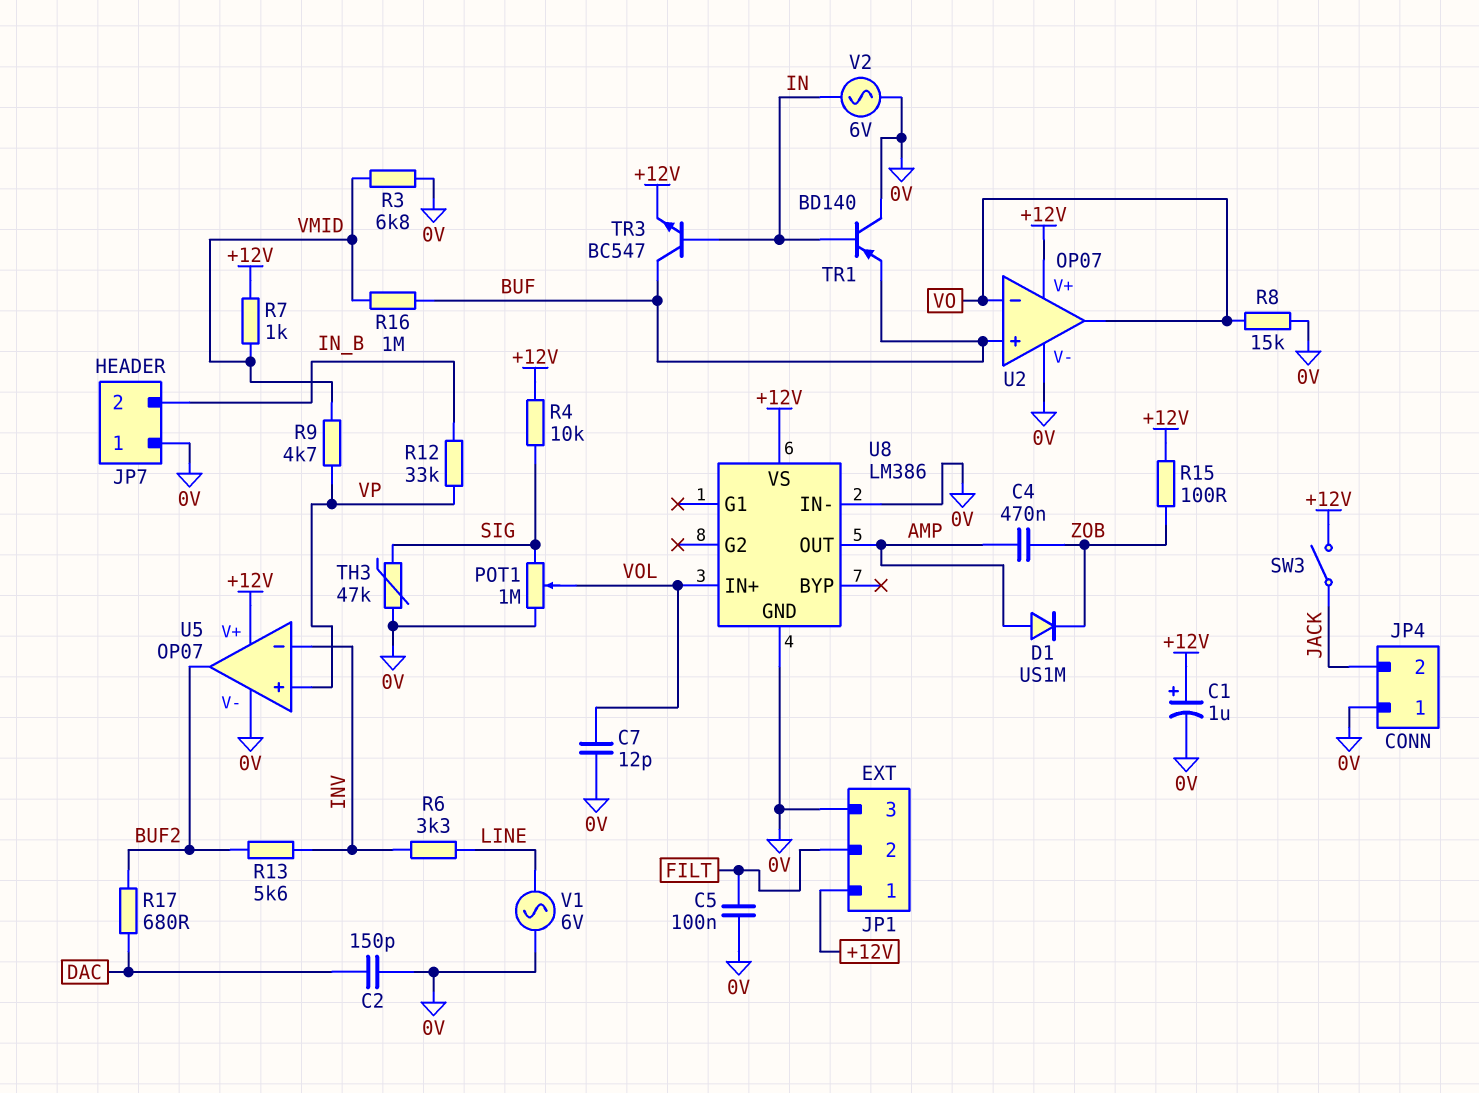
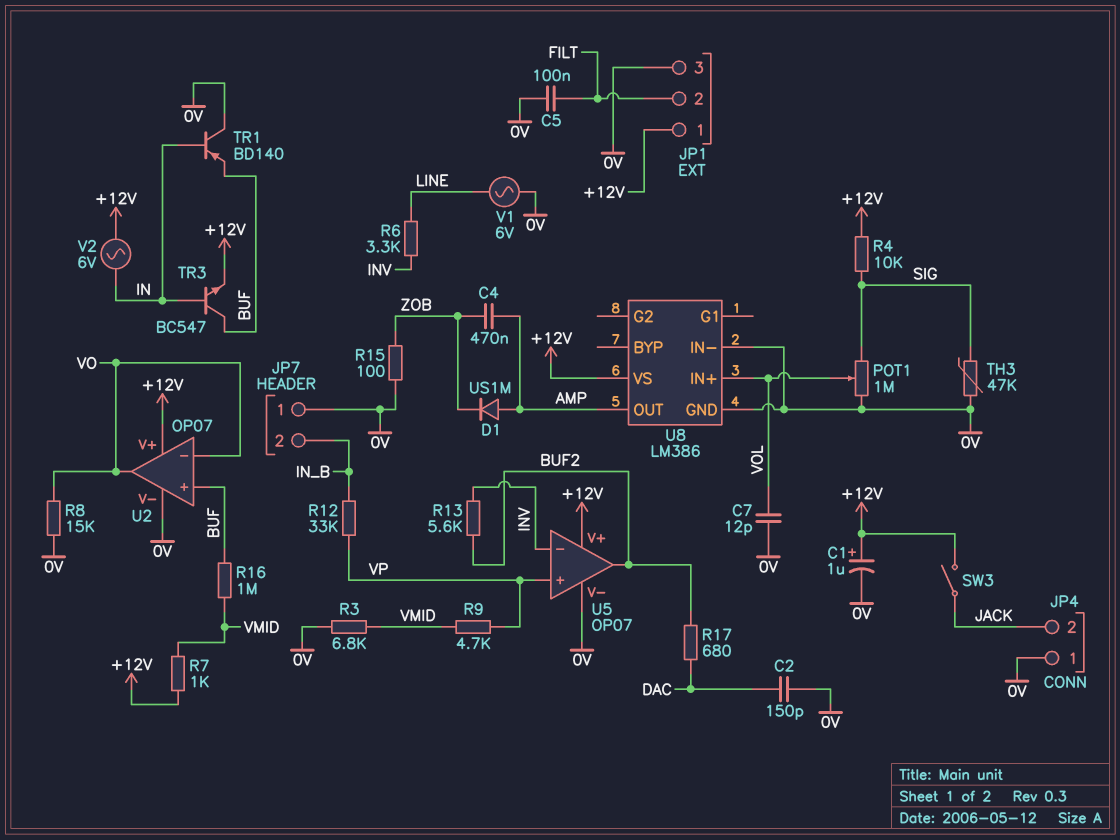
R15: 100 (+12V, ZOB) -> 100 (0V, ZOB)
V2: AC 6V (0V, IN) -> AC 6V (+12V, IN)

